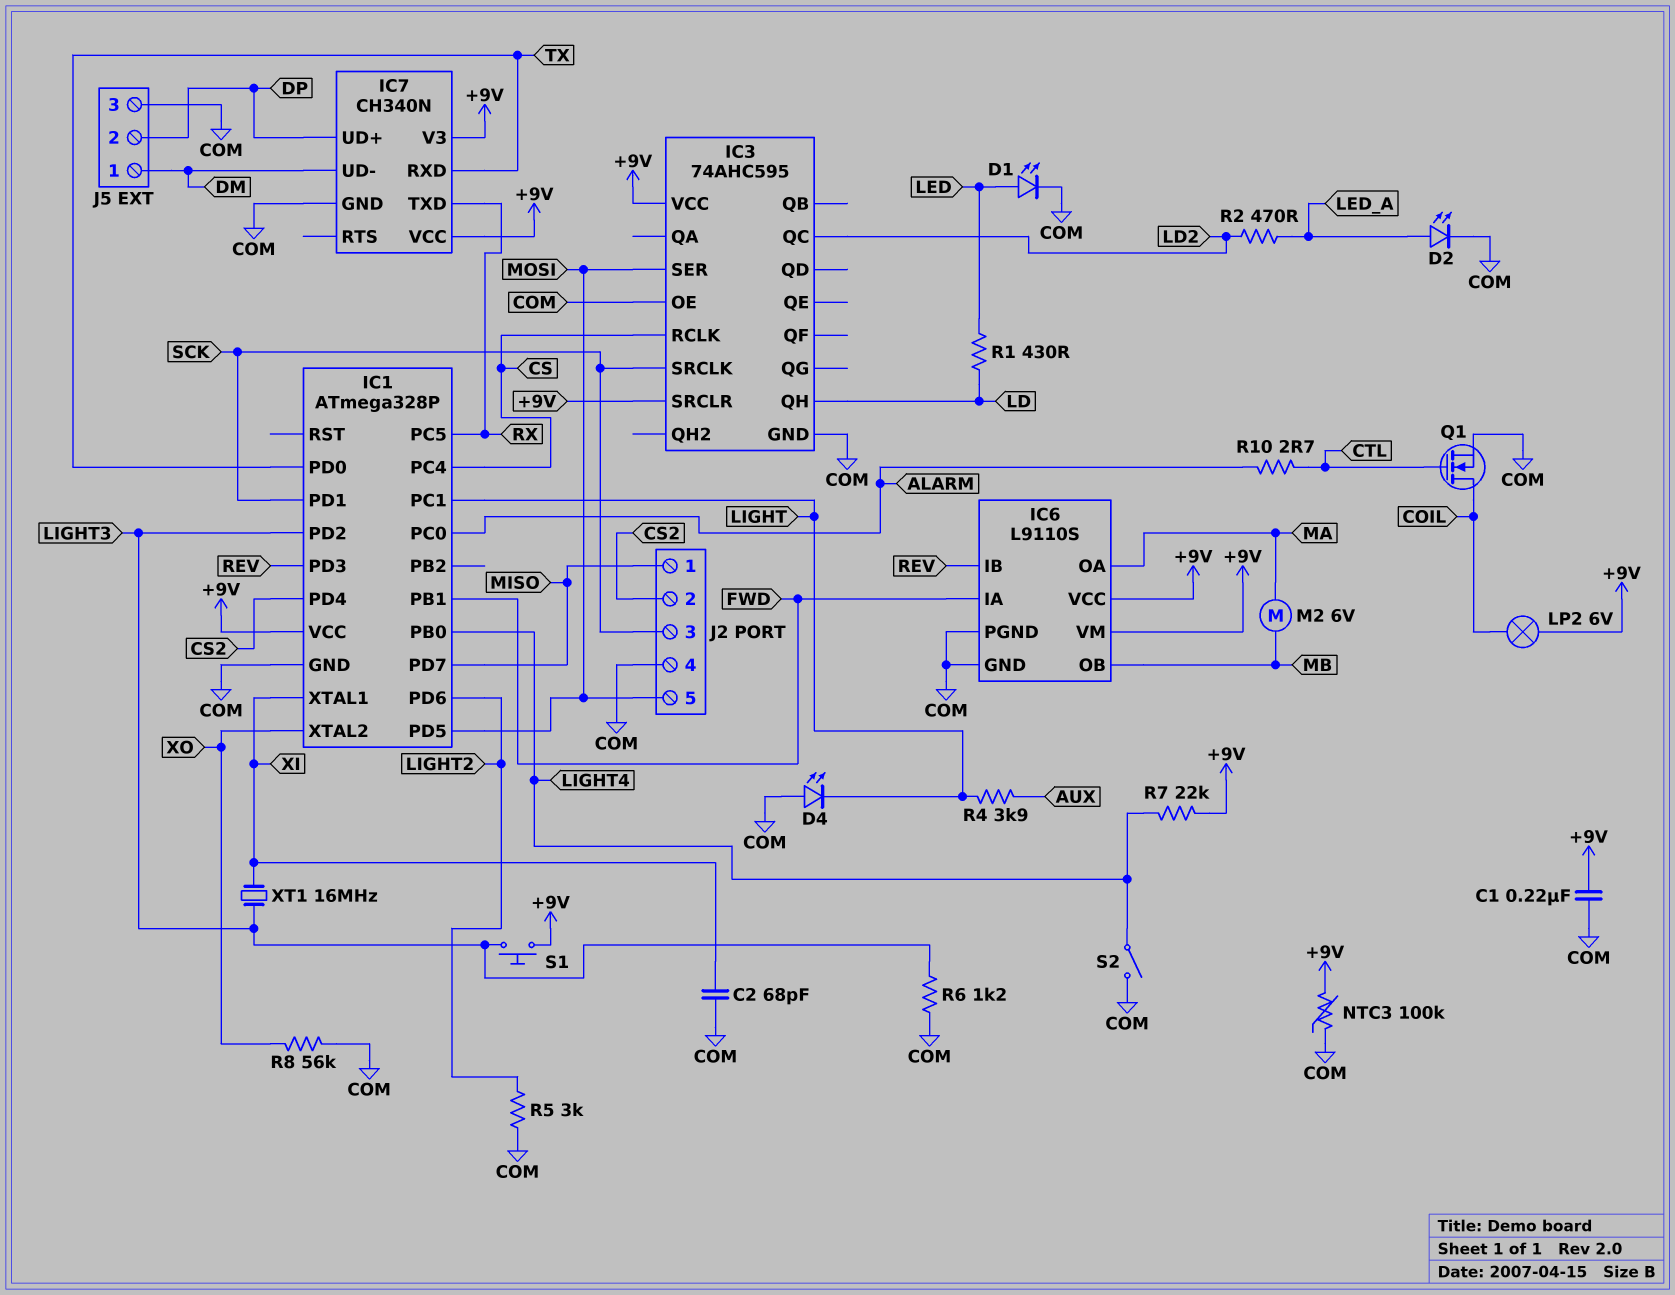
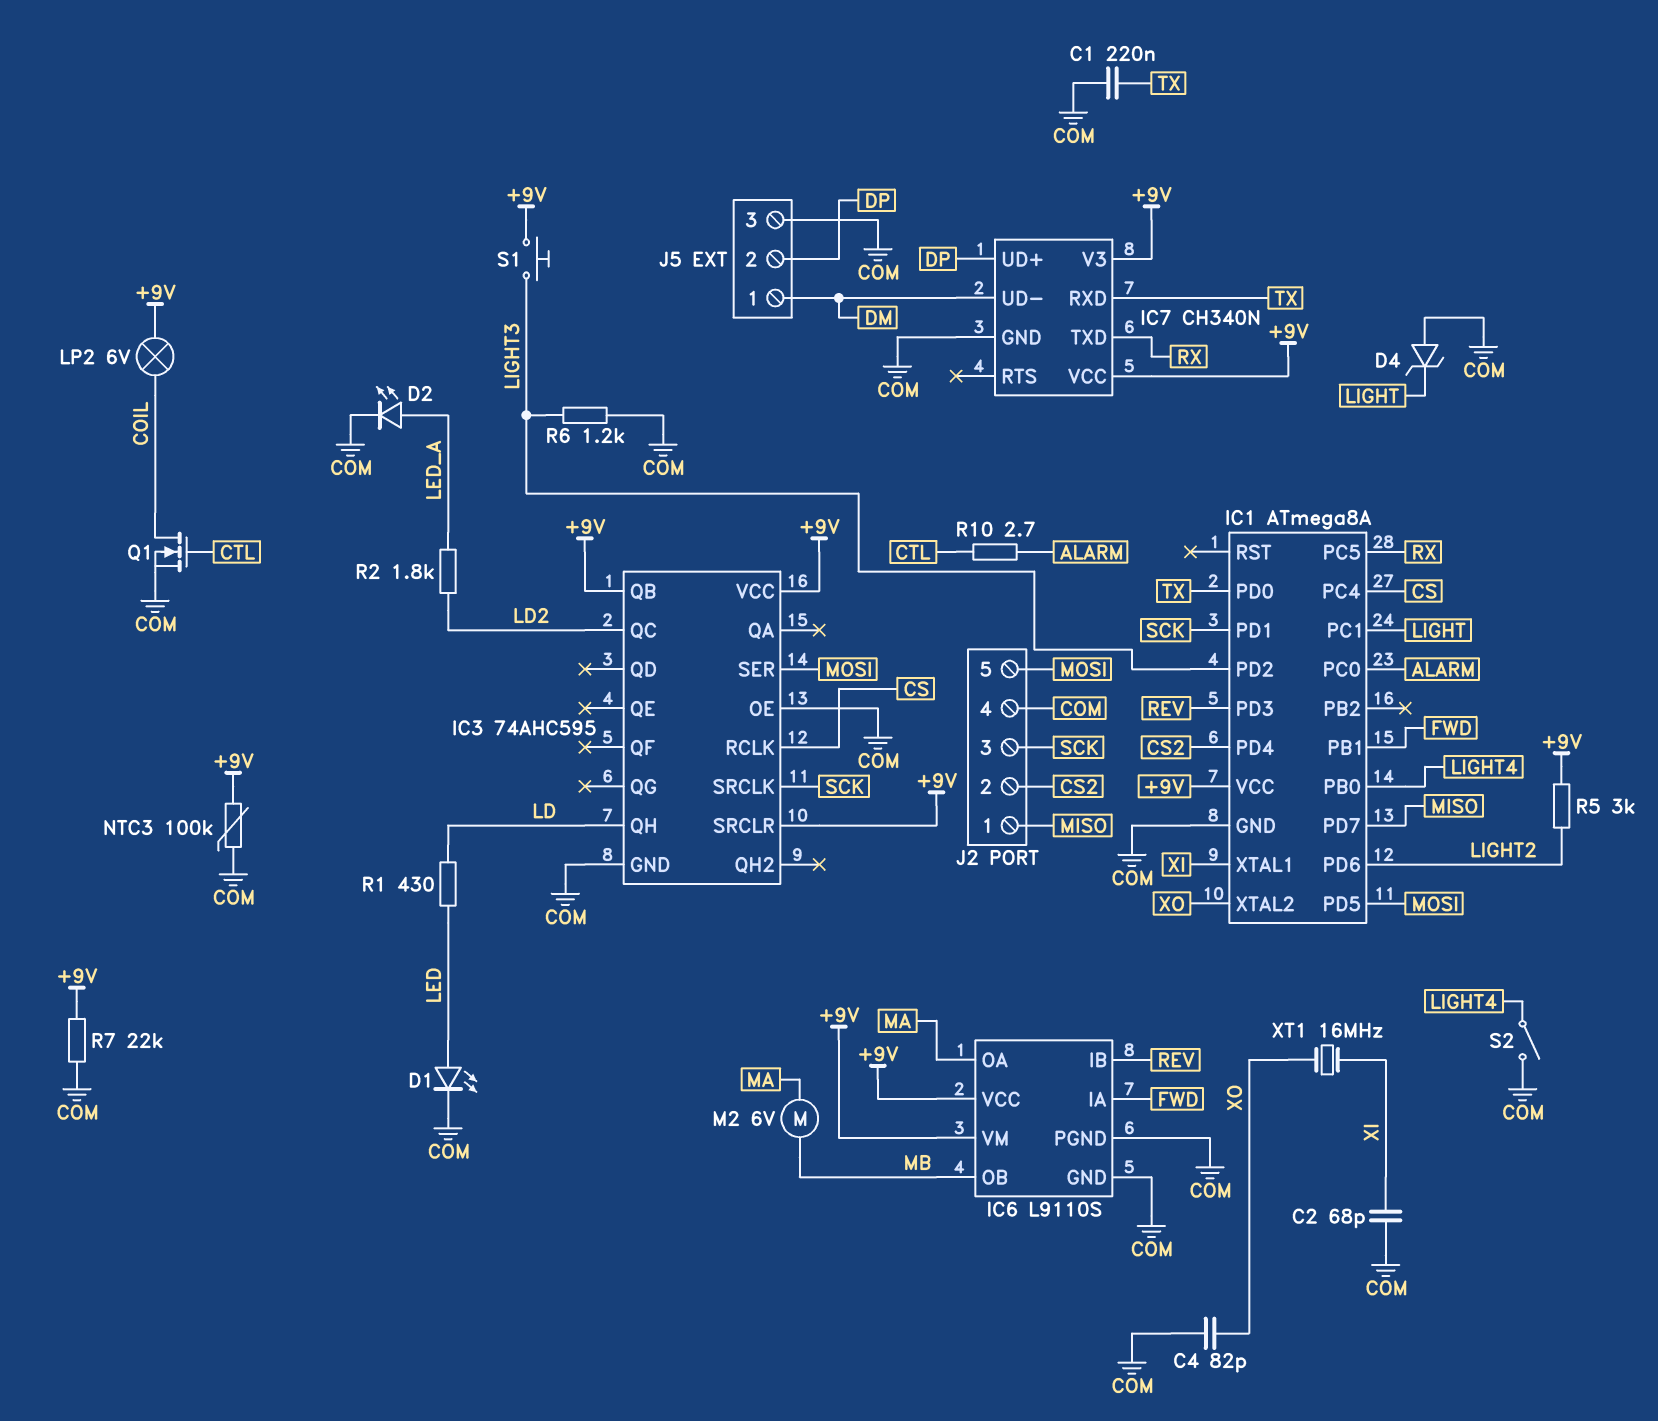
C1: 220nF (+9V, COM) -> 220nF (COM, TX)
C4: none -> 82pF (COM, XO)
D4: LED (A COM, K LIGHT) -> zener (A COM, K LIGHT)
IC1: ATmega328P -> ATmega8A
IC3 pin QB: none -> +9V
R2: 470 (LD2, LED_A) -> 1.8k (LD2, LED_A)
R4: 3.9k (AUX, LIGHT) -> none
R5: 3k (COM, LIGHT2) -> 3k (+9V, LIGHT2)
R7: 22k (+9V, LIGHT4) -> 22k (+9V, COM)
R8: 56k (COM, XO) -> none
XT1: 16MHz (LIGHT3, XI) -> 16MHz (XI, XO)

